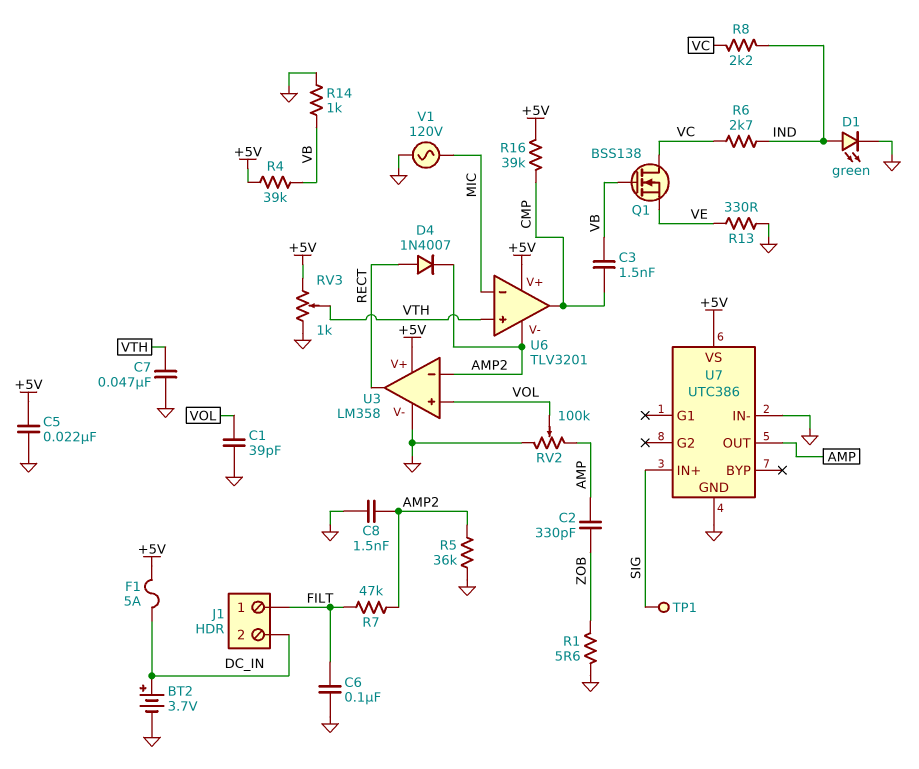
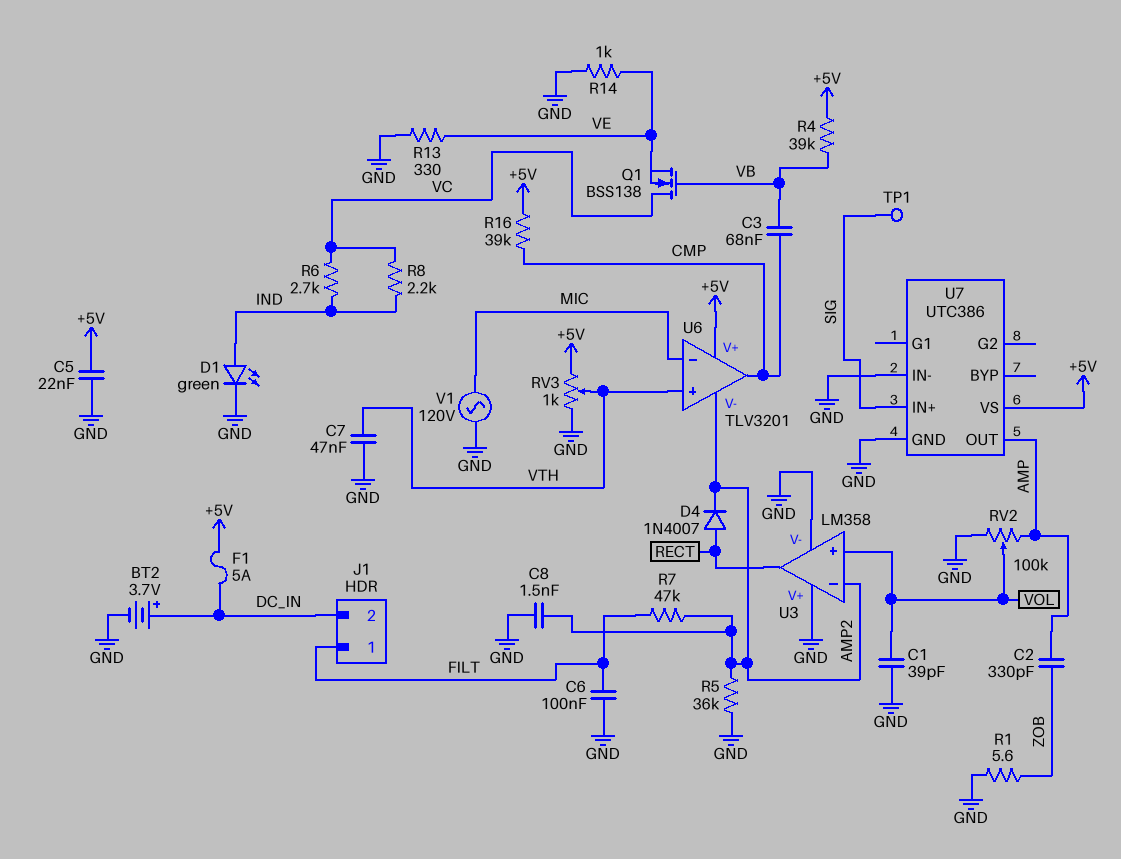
C3: 1.5nF (CMP, VB) -> 68nF (CMP, VB)
R14: 1k (GND, VB) -> 1k (GND, VE)
U3 pin V+: +5V -> GND

